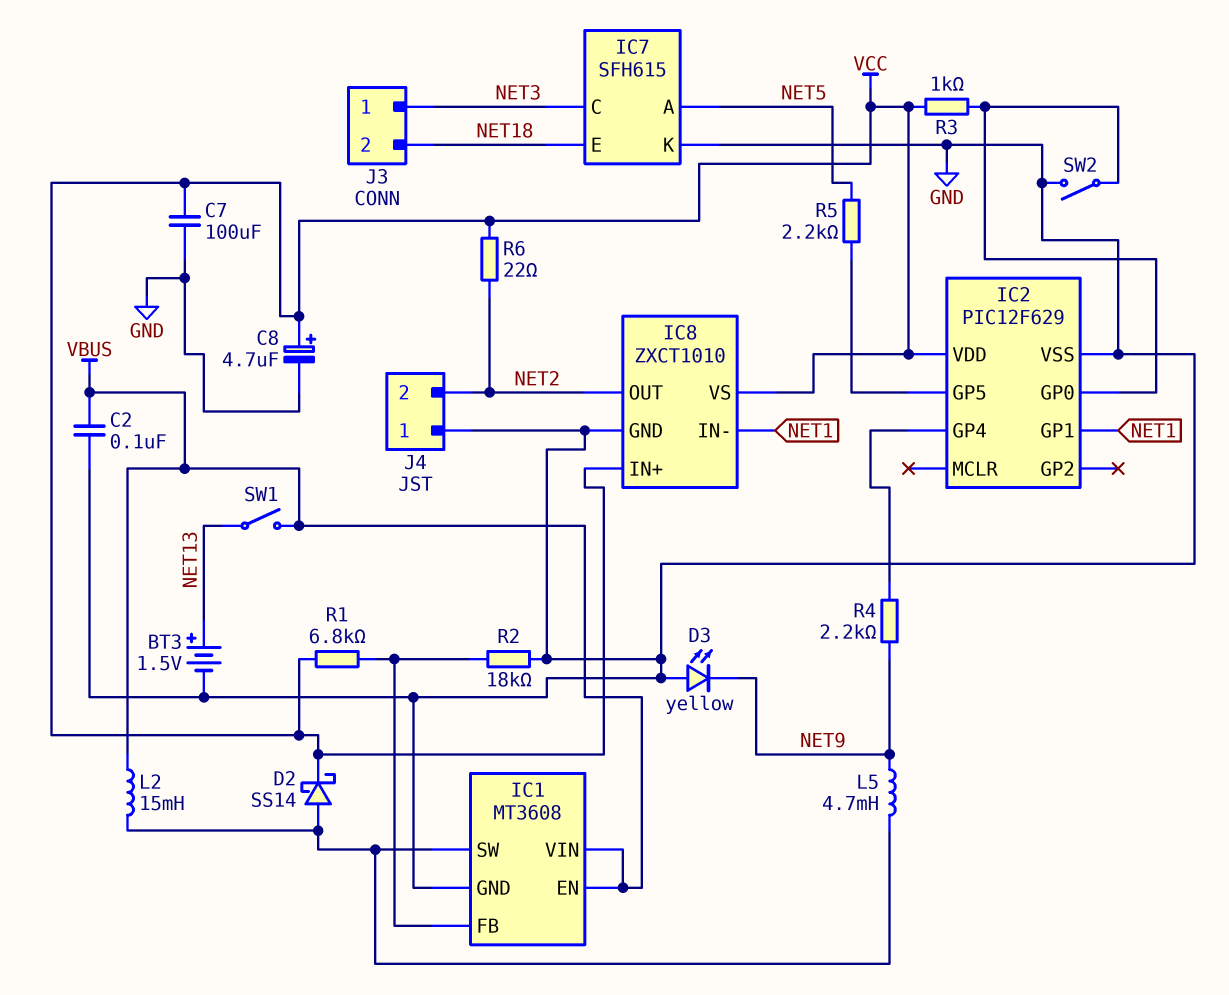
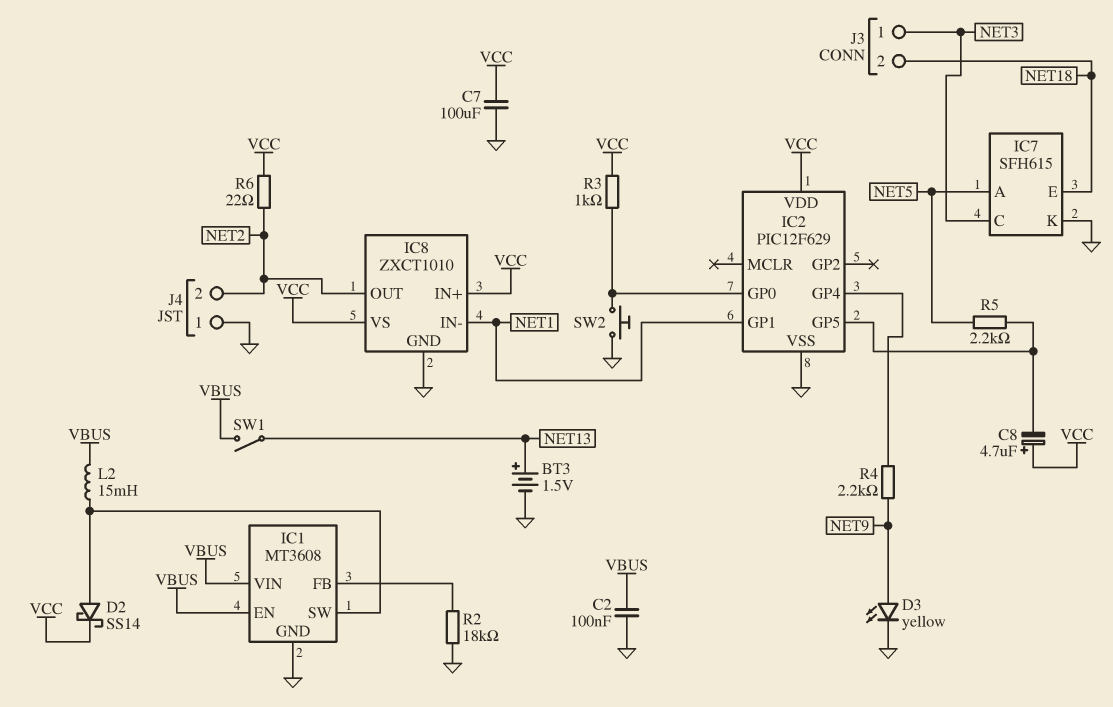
C8: 4.7uF (plus VCC, minus GND) -> 4.7uF (plus VCC, minus IC2/GP5)
D3: LED yellow (A GND, K NET9) -> LED yellow (A NET9, K GND)
L5: 4.7mH (IC1/SW, NET9) -> none
R1: 6.8k (IC1/FB, VCC) -> none
SW2: switch (GND, IC2/GP0) -> button (GND, IC2/GP0)

